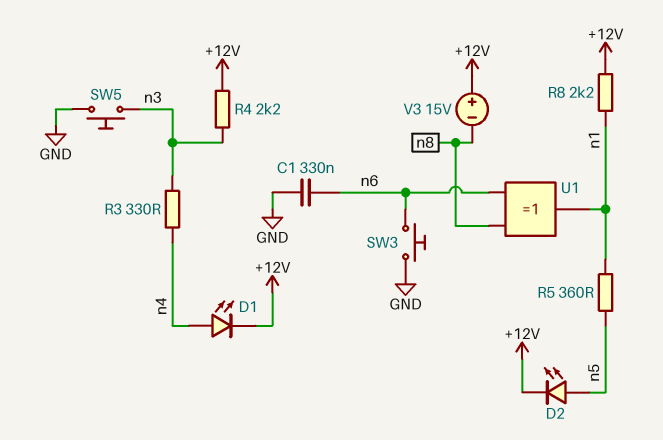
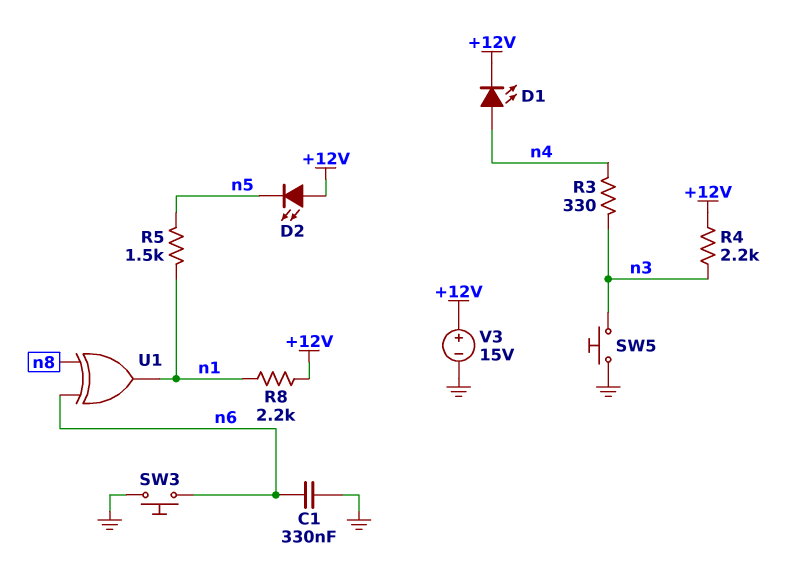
D2: LED (A n5, K +12V) -> LED (A +12V, K n5)
R5: 360 (n1, n5) -> 1.5k (n1, n5)
V3: 15V (plus +12V, minus n8) -> 15V (plus +12V, minus GND)

